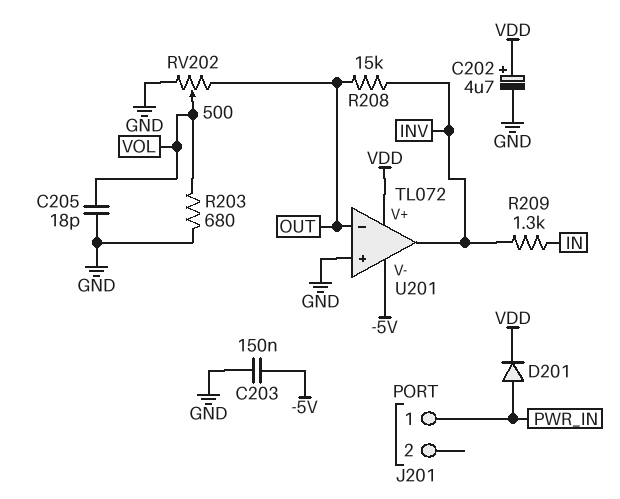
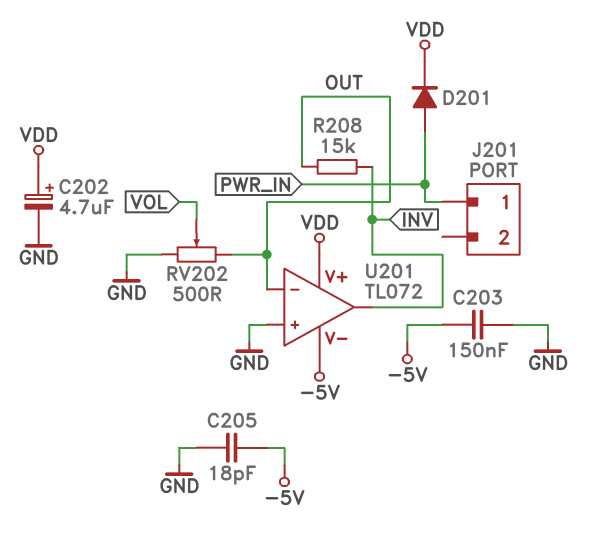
C205: 18pF (GND, VOL) -> 18pF (-5V, GND)
R203: 680 (GND, VOL) -> none
R209: 1.3k (IN, INV) -> none

